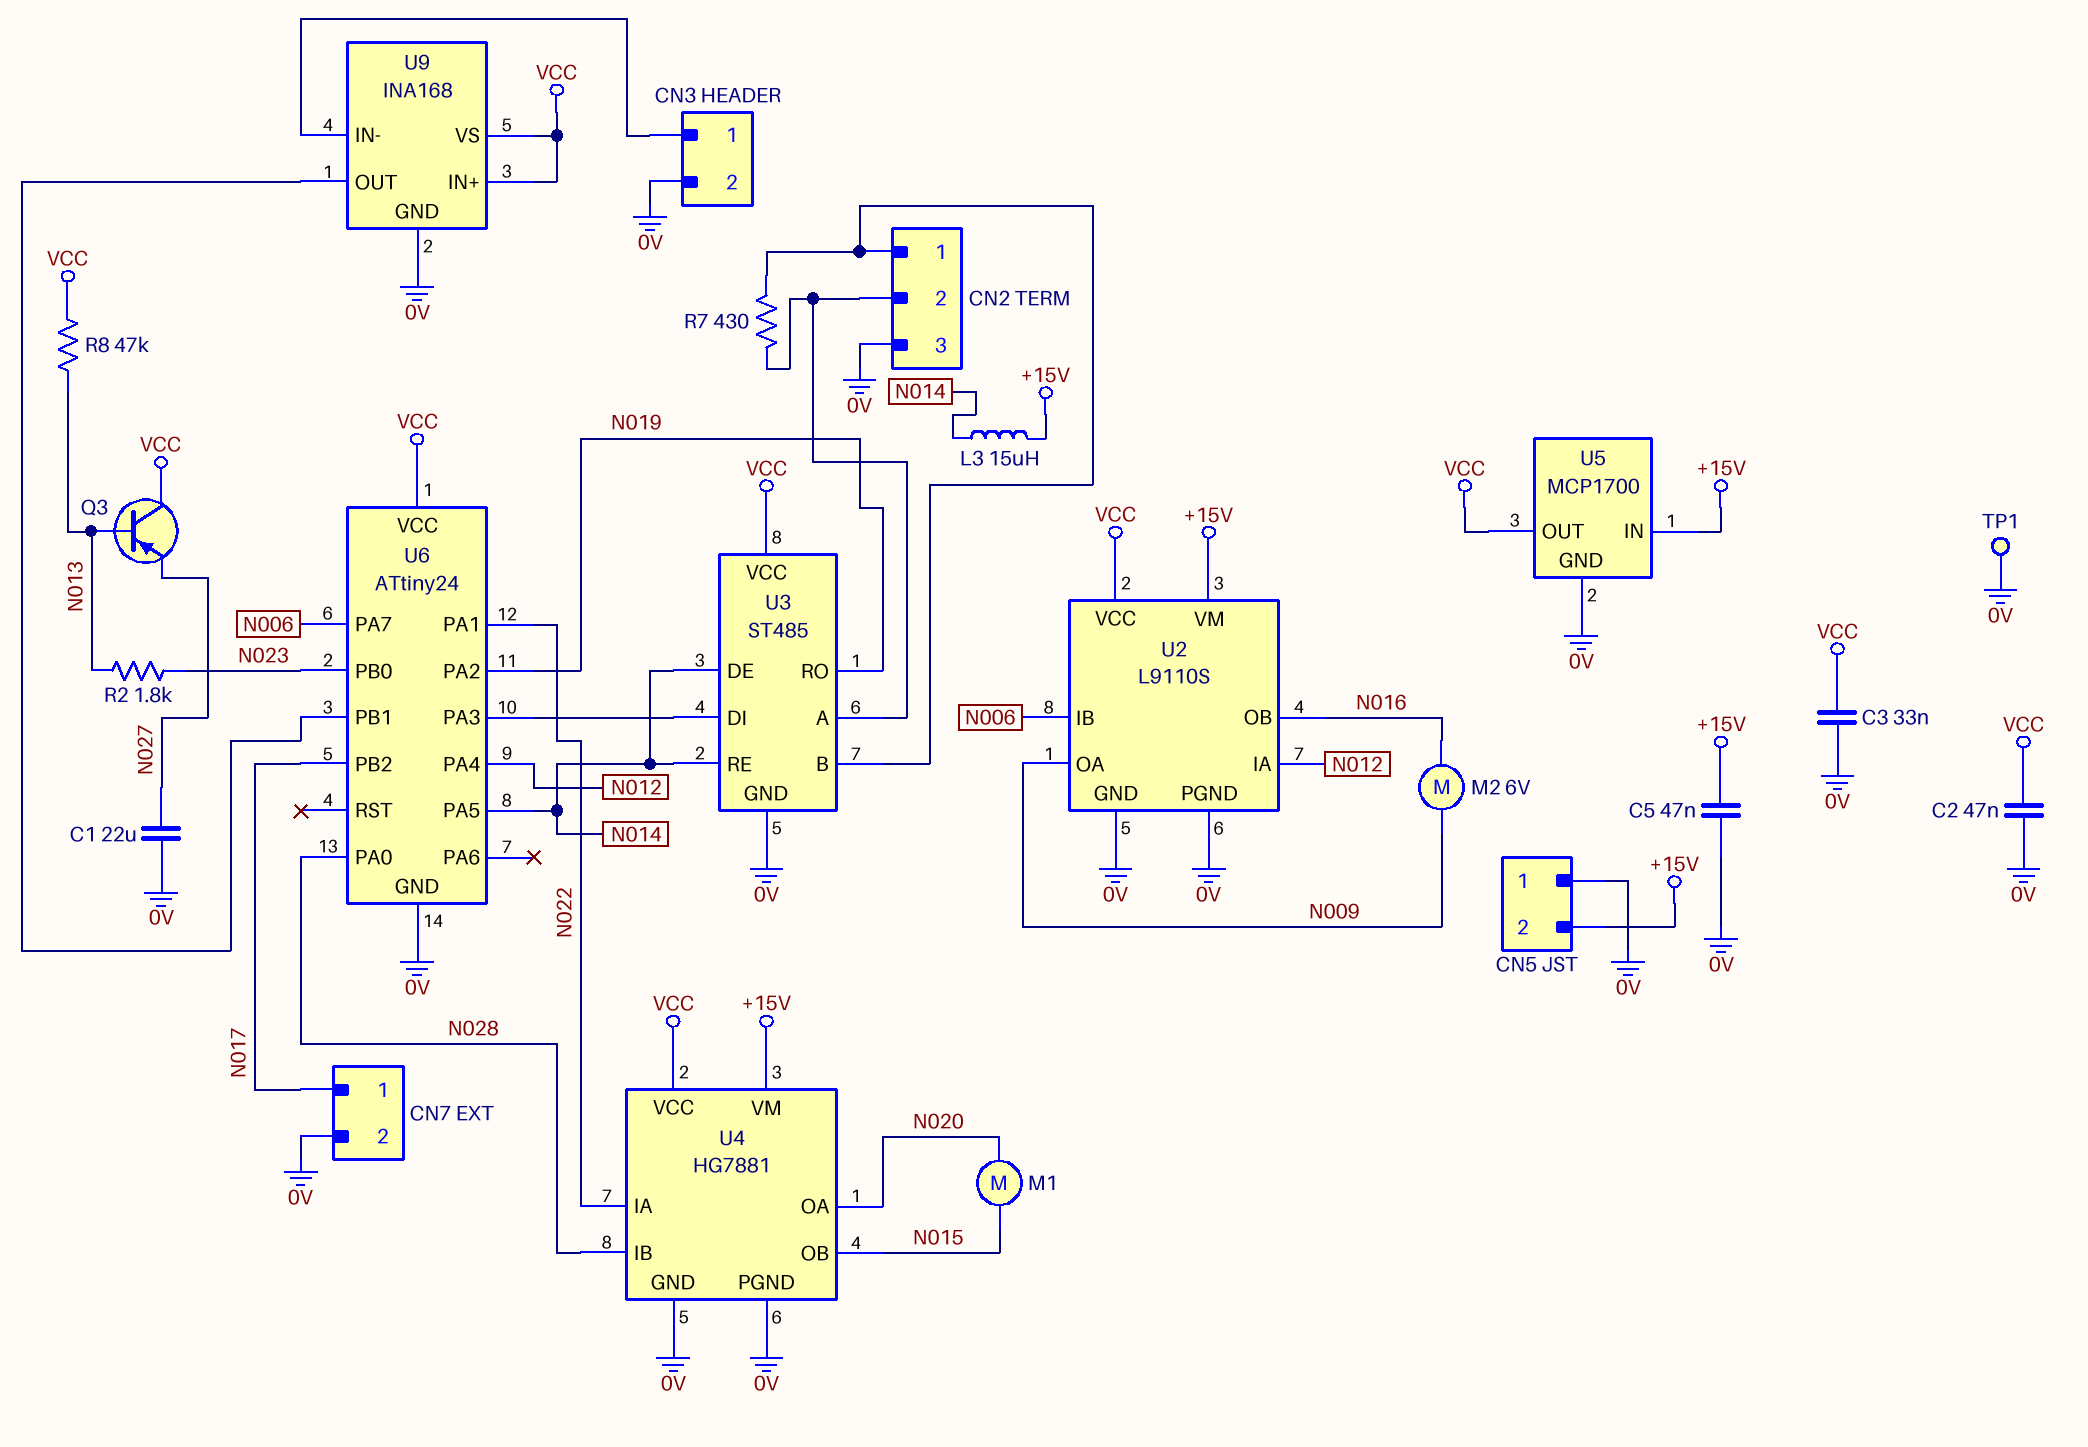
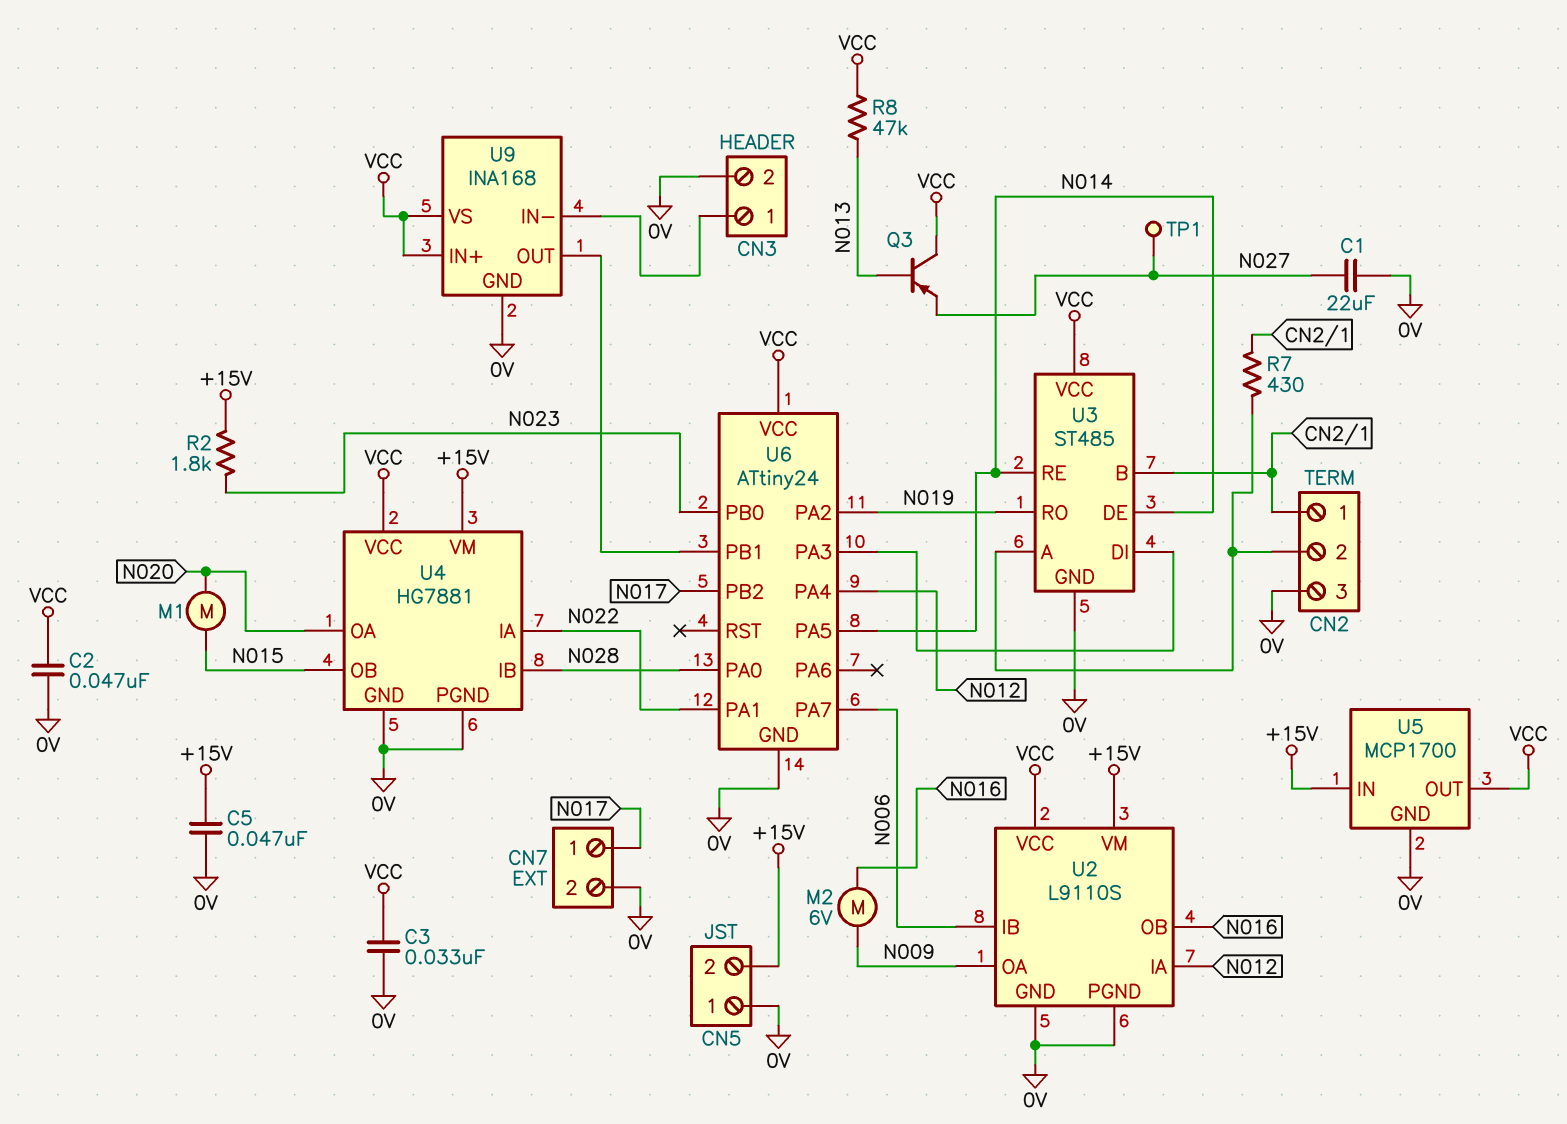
L3: 15uH (+15V, N014) -> none
R2: 1.8k (N013, N023) -> 1.8k (+15V, N023)
TP1: test point (0V) -> test point (N027)

